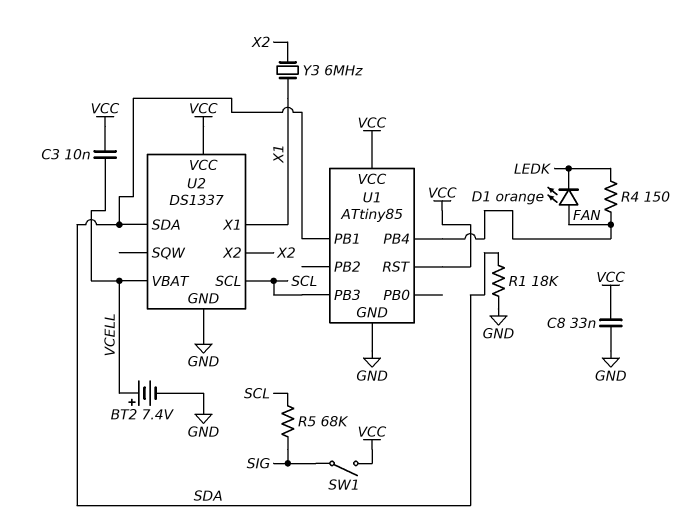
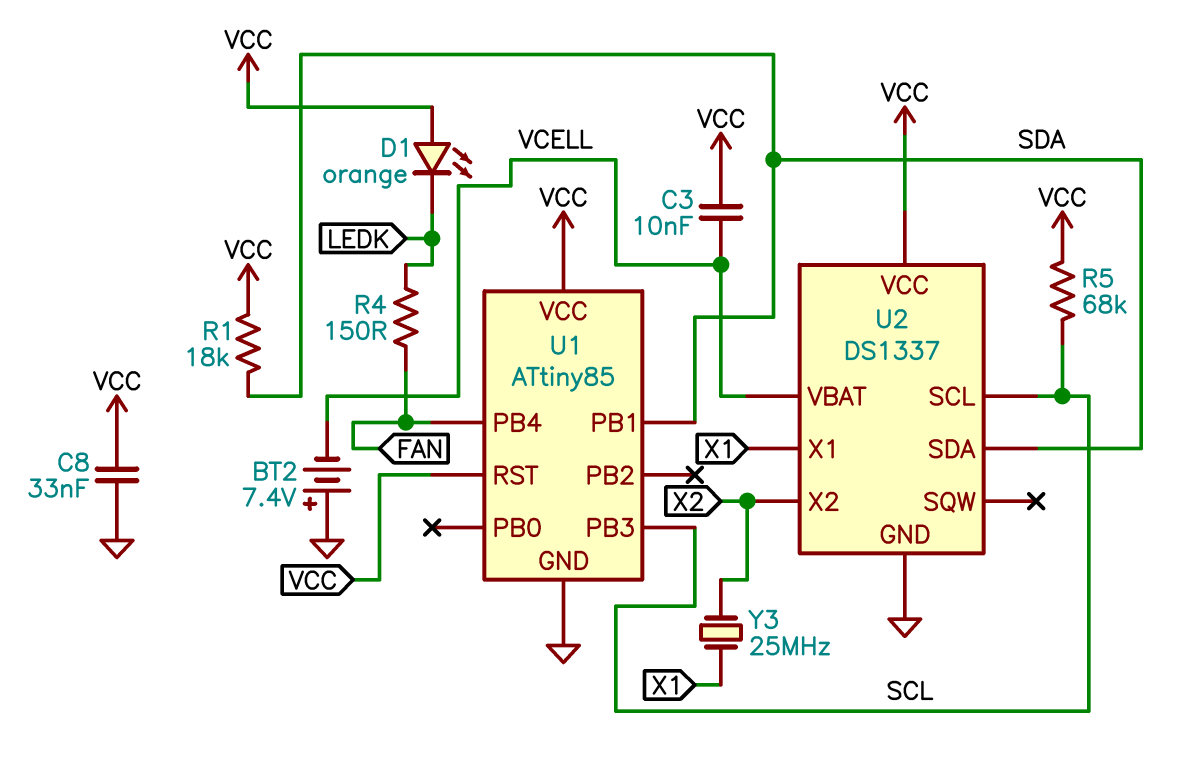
BT2: 7.4V (plus VCELL, minus GND) -> 7.4V (plus GND, minus VCELL)
D1: LED orange (A FAN, K LEDK) -> LED orange (A VCC, K LEDK)
R1: 18k (GND, SDA) -> 18k (SDA, VCC)
R5: 68k (SCL, SIG) -> 68k (SCL, VCC)
SW1: switch (SIG, VCC) -> none
Y3: 6MHz (X1, X2) -> 25MHz (X1, X2)

